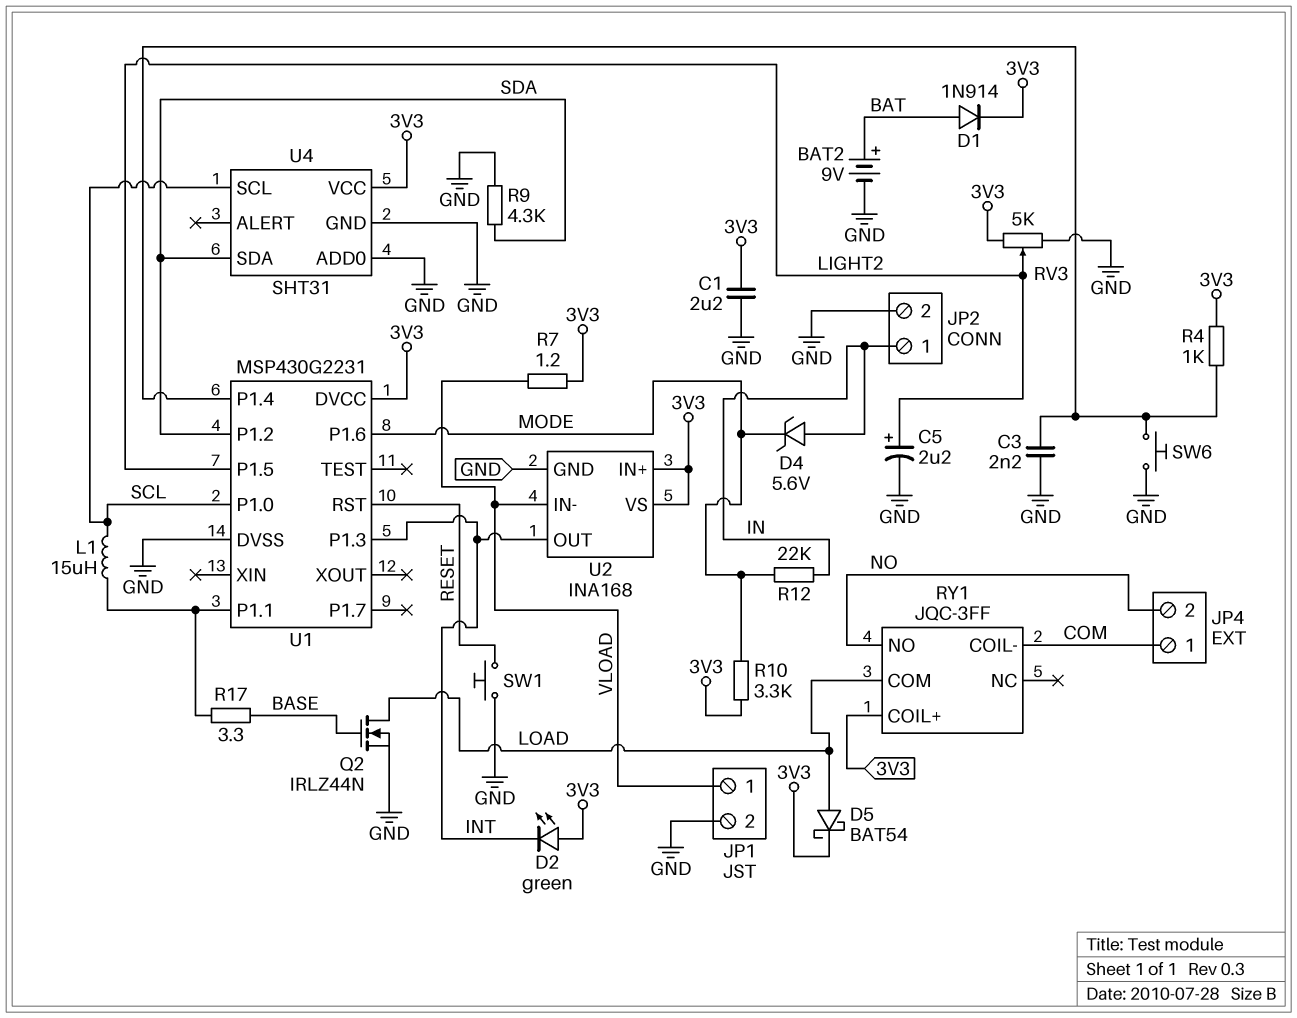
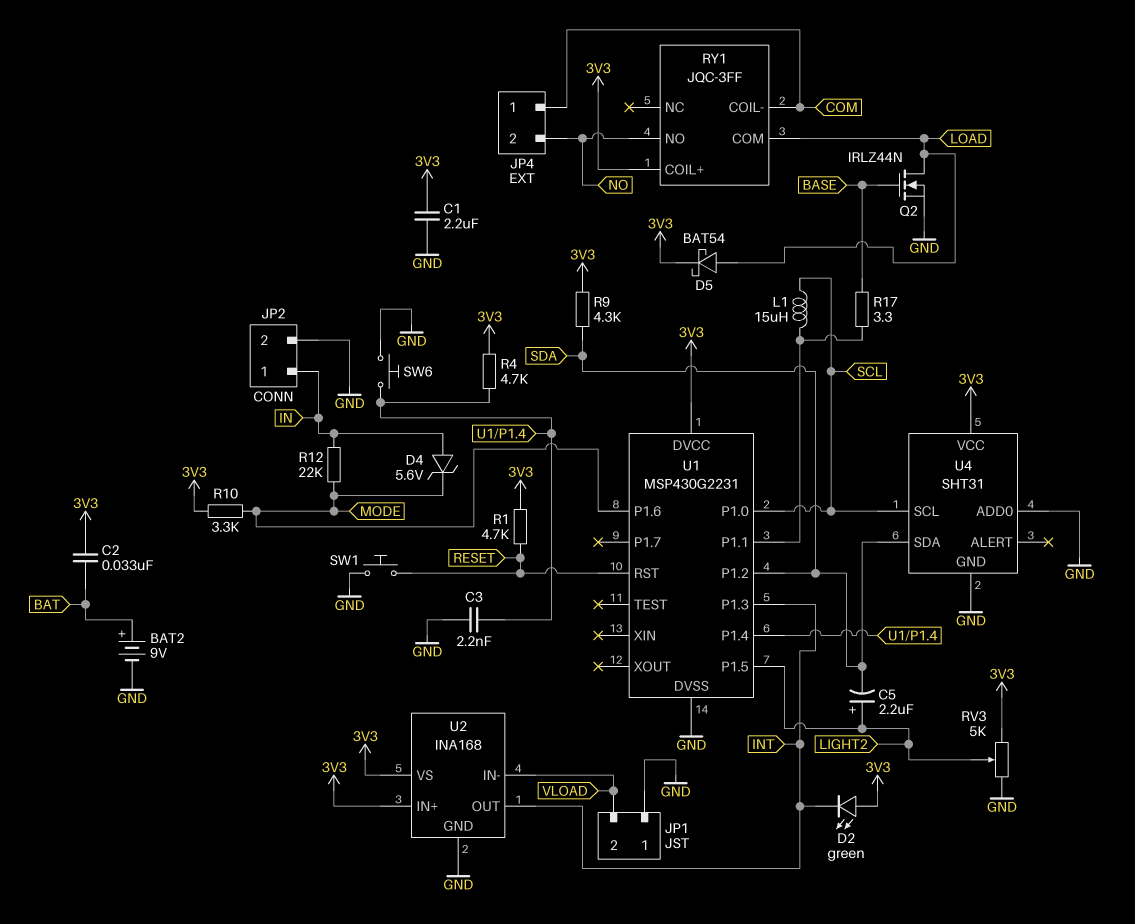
C2: none -> 33nF (3V3, BAT)
C5: 2.2uF (plus LIGHT2, minus GND) -> 2.2uF (plus LIGHT2, minus SDA)
D1: diode 1N914 (A BAT, K 3V3) -> none
JP1 pin 1: VLOAD -> GND
JP1 pin 2: GND -> VLOAD
R1: none -> 4.7k (3V3, RESET)
R4: 1k (3V3, U1/P1.4) -> 4.7k (3V3, U1/P1.4)
R7: 1.2 (3V3, VLOAD) -> none
R9: 4.3k (GND, SDA) -> 4.3k (3V3, SDA)

